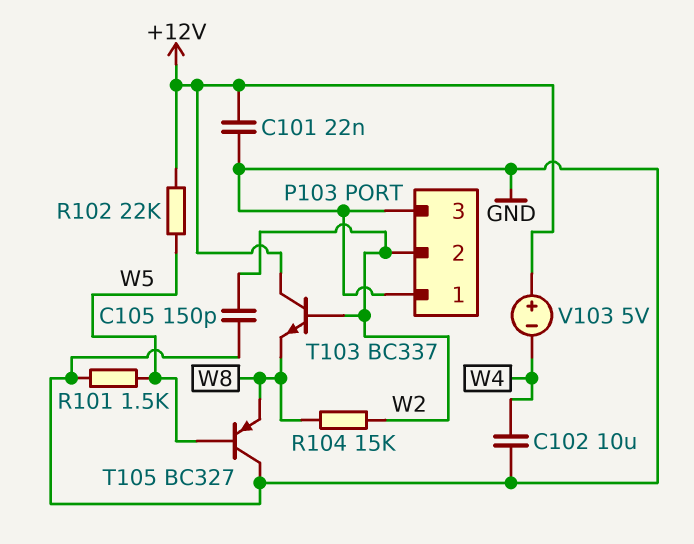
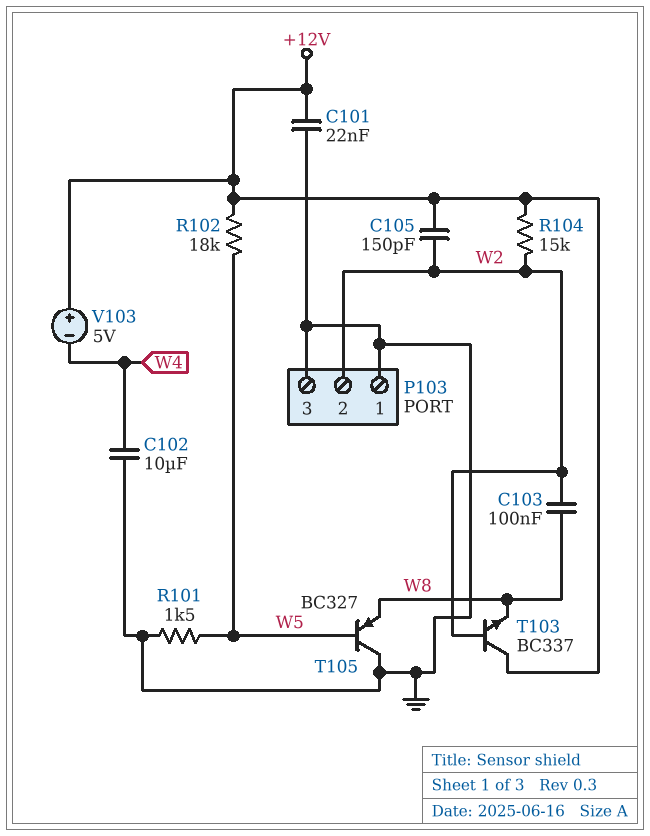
C103: none -> 100nF (W2, W8)
C105: 150pF (GND, W2) -> 150pF (+12V, W2)
R102: 22k (+12V, W5) -> 18k (+12V, W5)
R104: 15k (W2, W8) -> 15k (+12V, W2)

